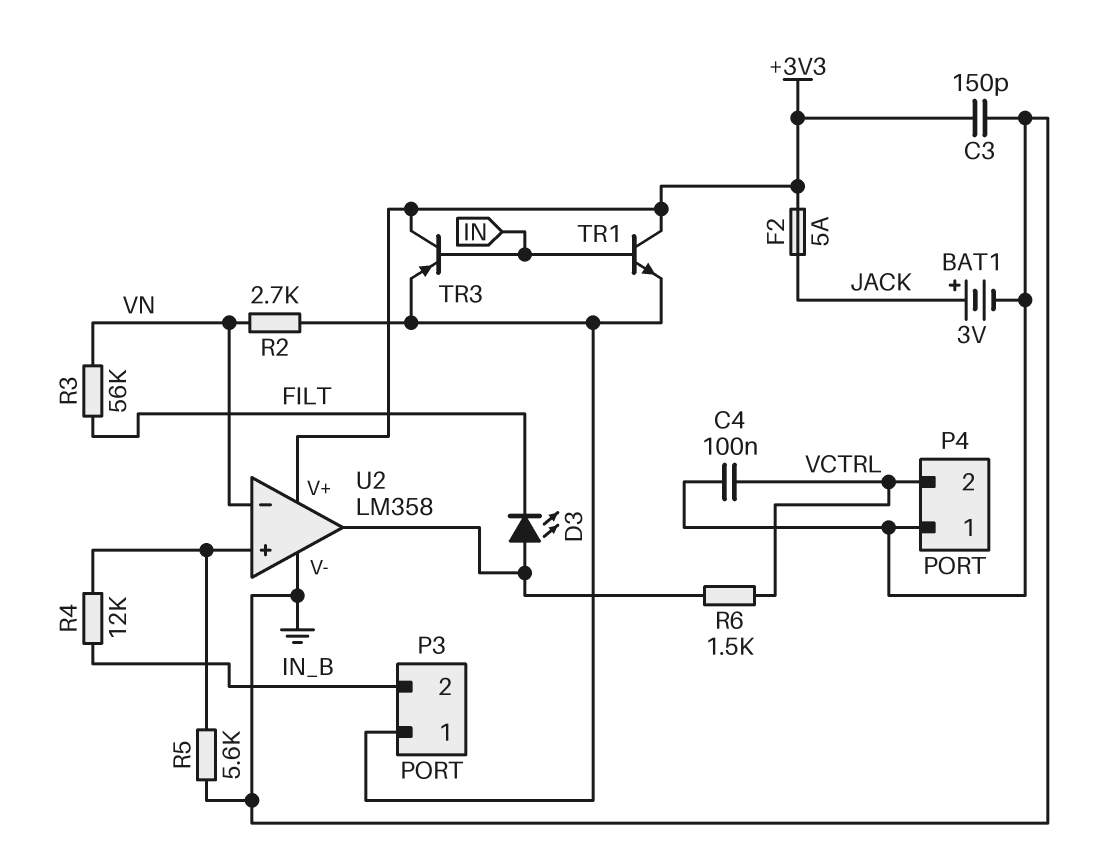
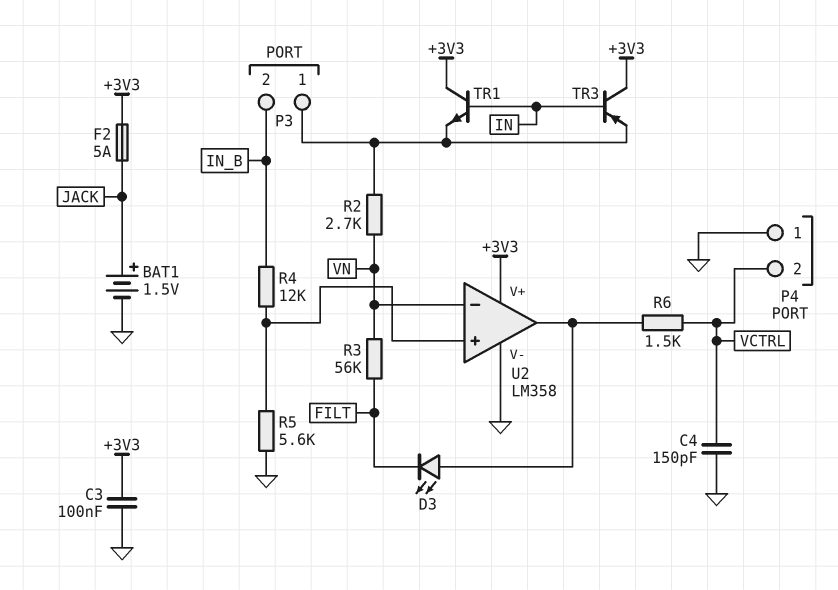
BAT1: 3V (plus JACK, minus GND) -> 1.5V (plus JACK, minus GND)
C3: 150pF (+3V3, GND) -> 100nF (+3V3, GND)
C4: 100nF (GND, VCTRL) -> 150pF (GND, VCTRL)

